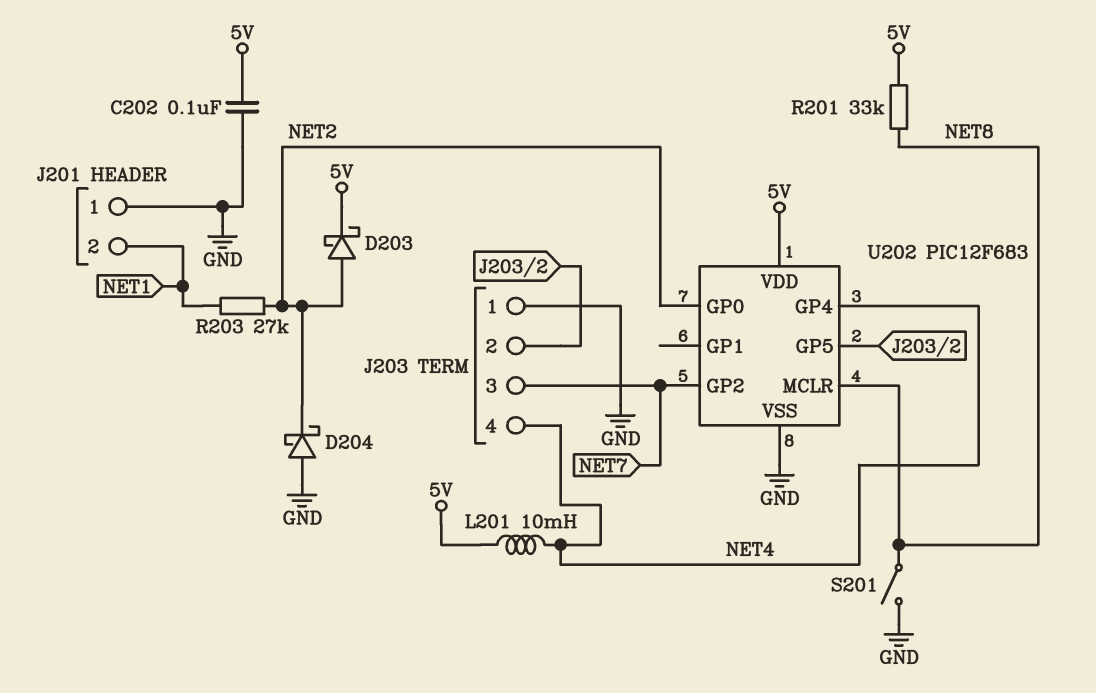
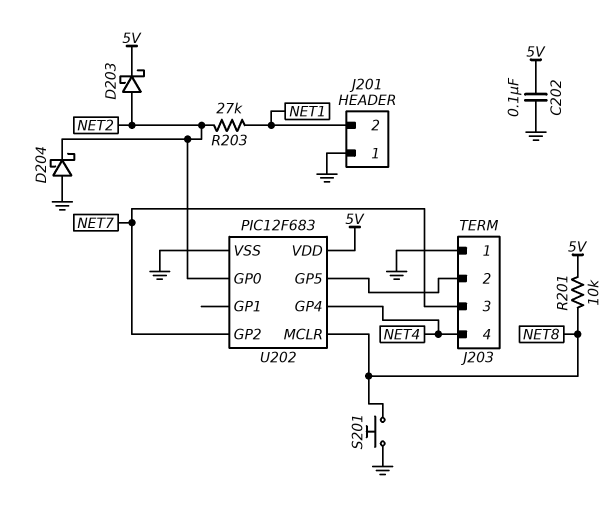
L201: 10mH (5V, NET4) -> none
R201: 33k (5V, NET8) -> 10k (5V, NET8)
S201: switch (GND, NET8) -> button (GND, NET8)

